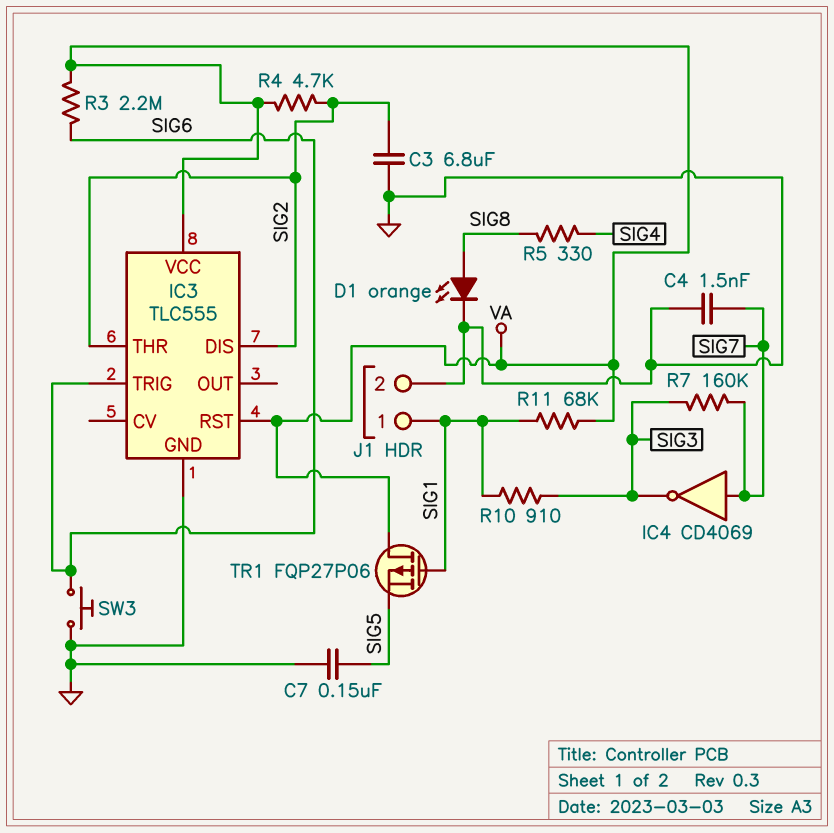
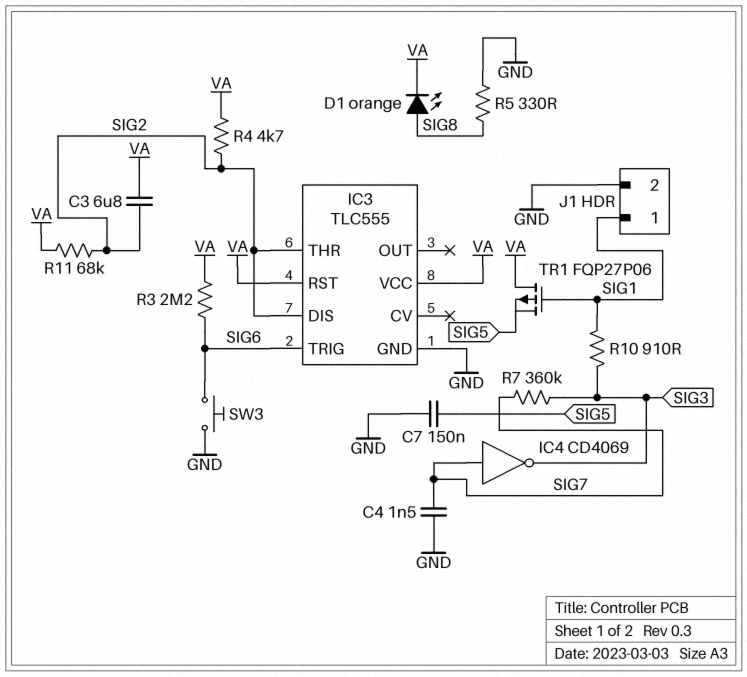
C3: 6.8uF (GND, SIG2) -> 6.8uF (SIG2, VA)
D1: LED orange (A SIG8, K GND) -> LED orange (A SIG8, K VA)
R5: 330 (SIG4, SIG8) -> 330 (GND, SIG8)
R7: 160k (SIG3, SIG7) -> 360k (SIG3, SIG7)
R11: 68k (SIG1, VA) -> 68k (SIG2, VA)

